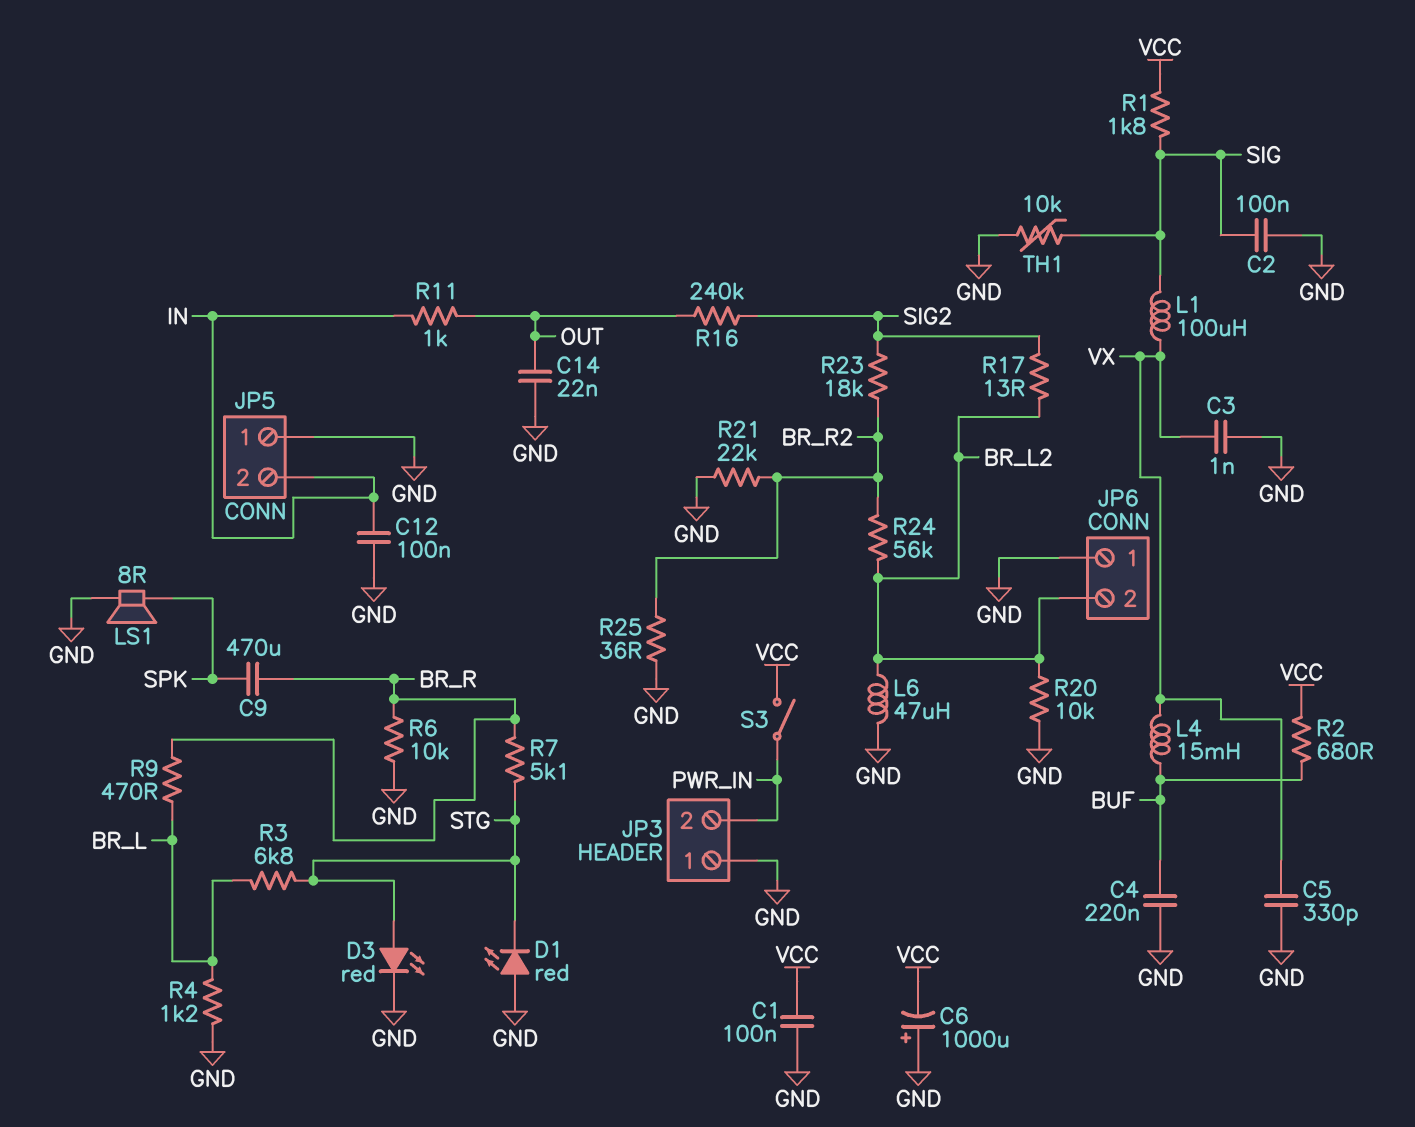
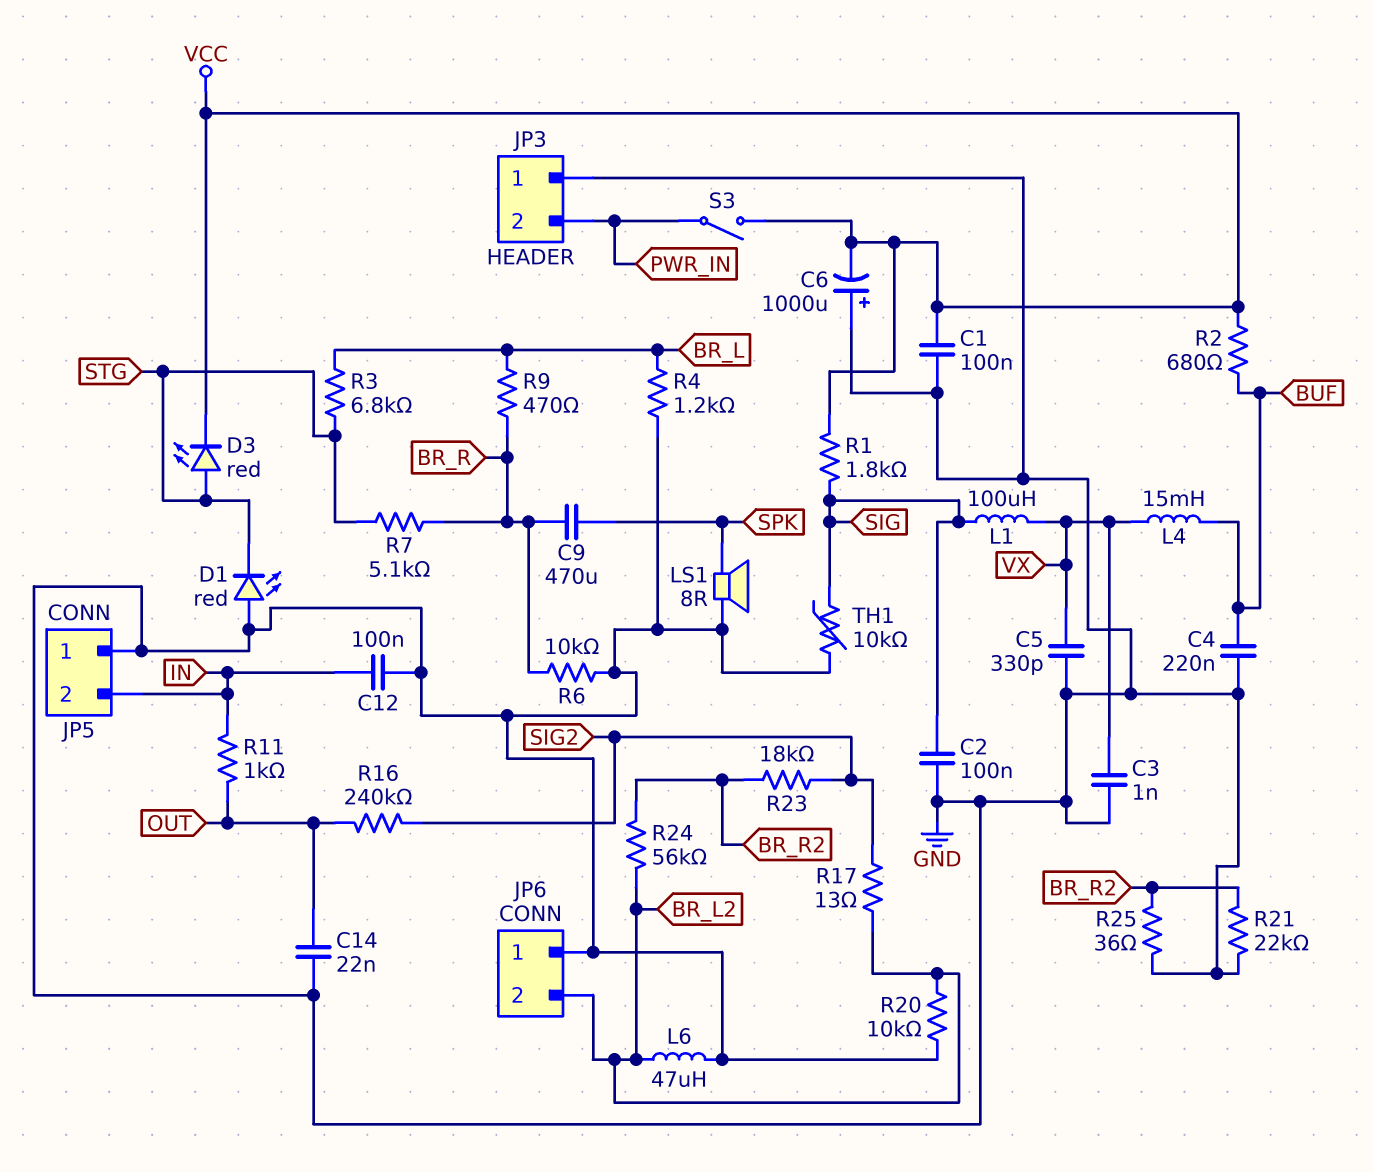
D3: LED red (A STG, K GND) -> LED red (A STG, K VCC)

